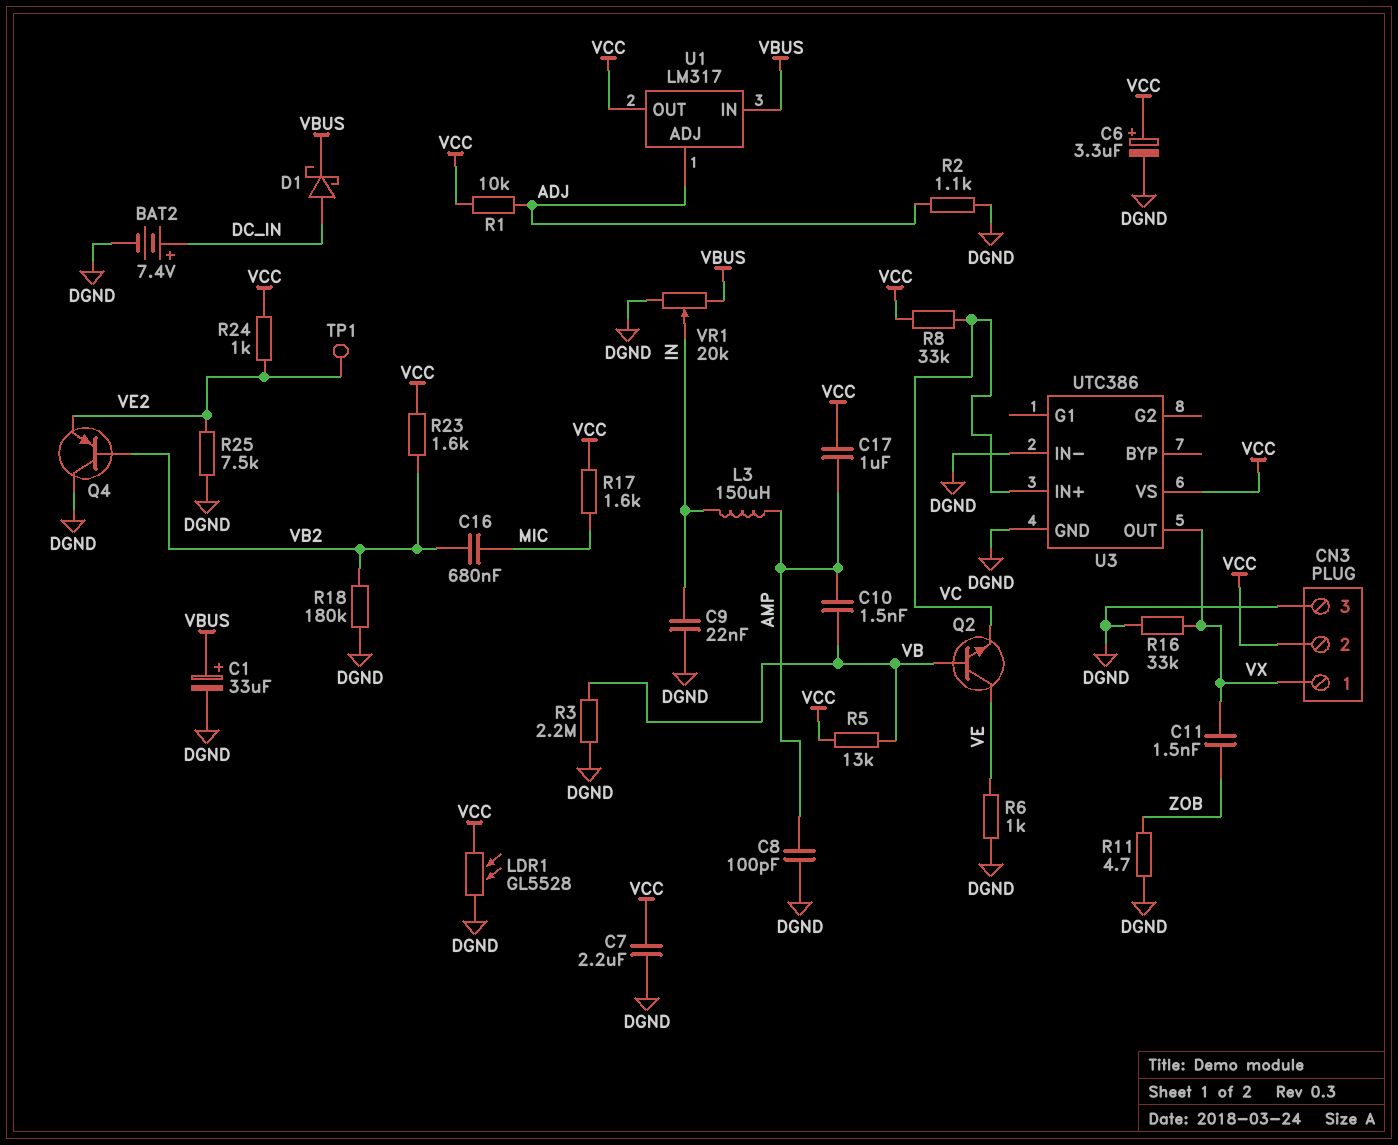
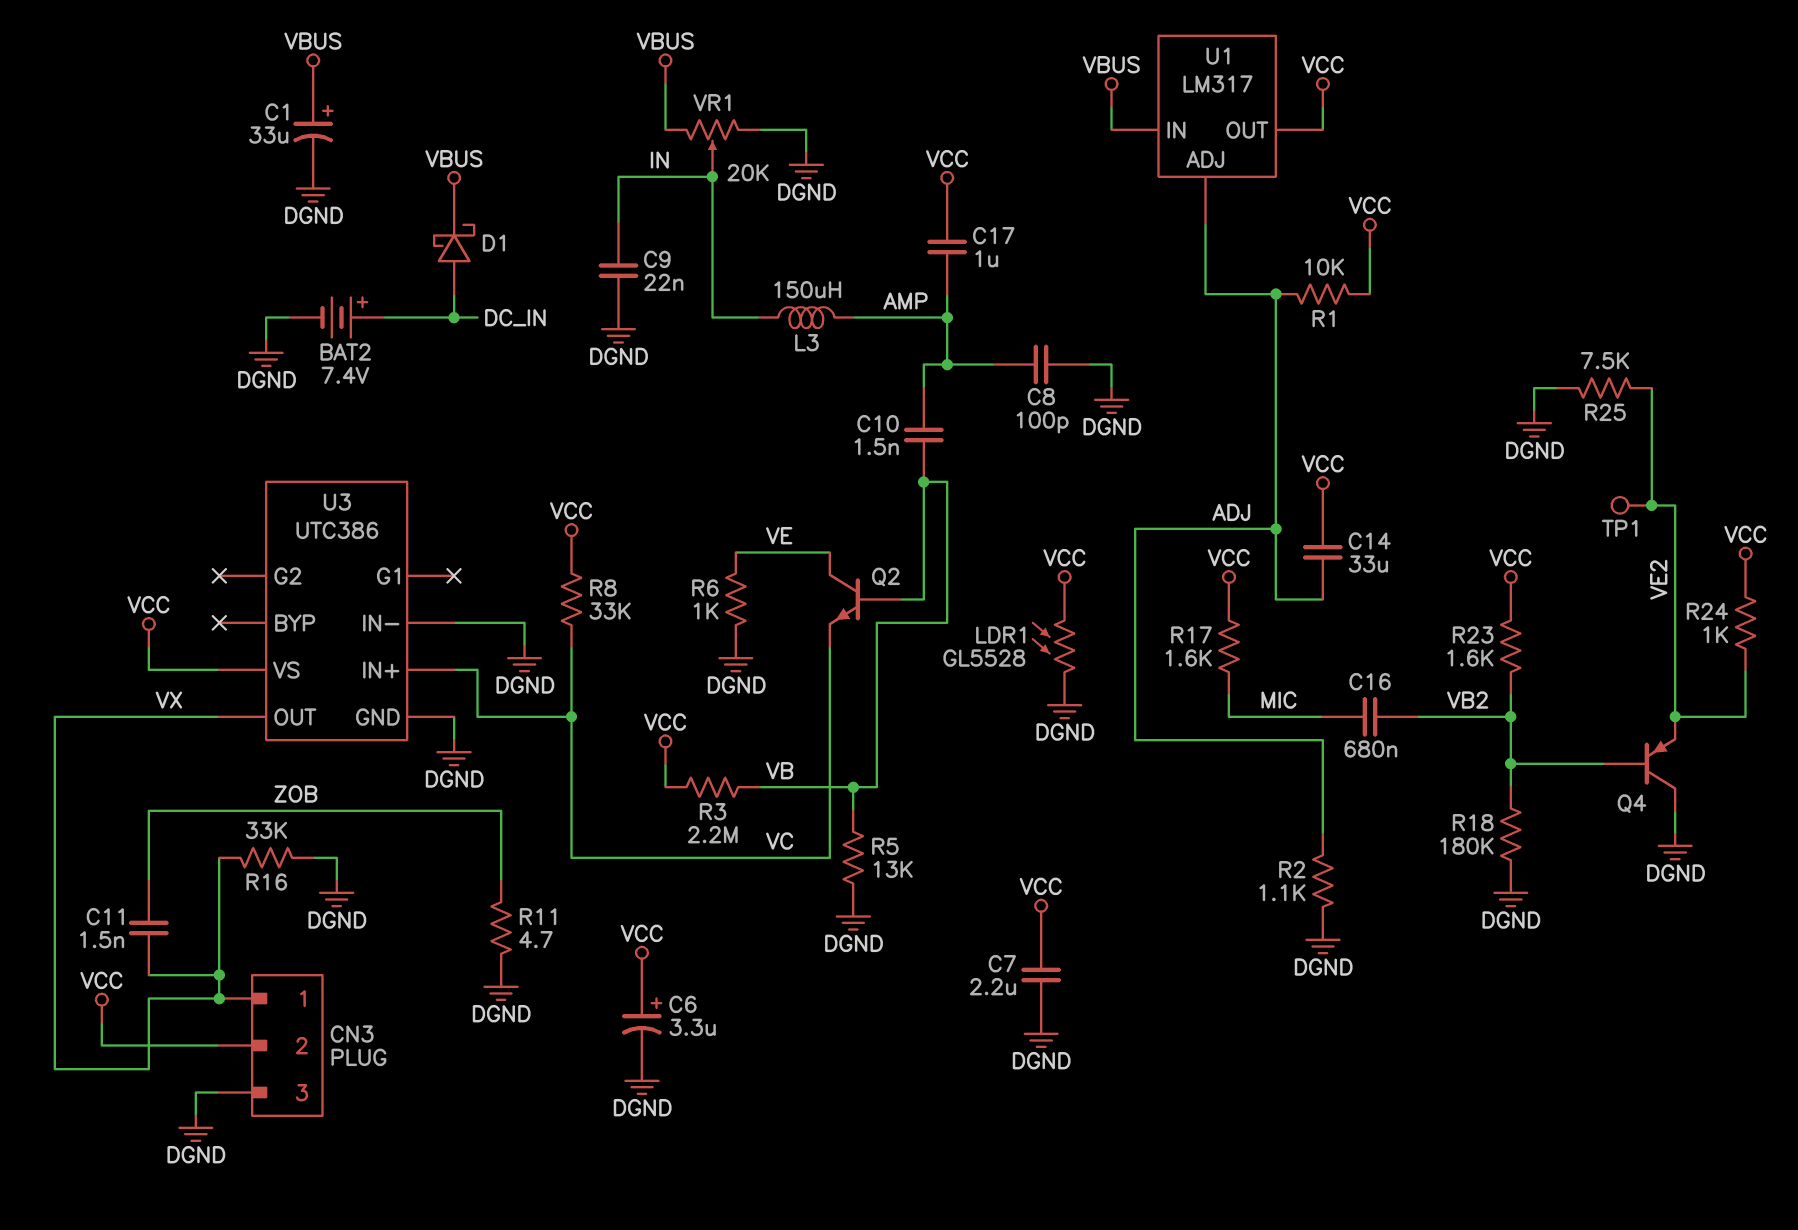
C14: none -> 33uF (ADJ, VCC)
R3: 2.2M (DGND, VB) -> 2.2M (VB, VCC)
R5: 13k (VB, VCC) -> 13k (DGND, VB)

